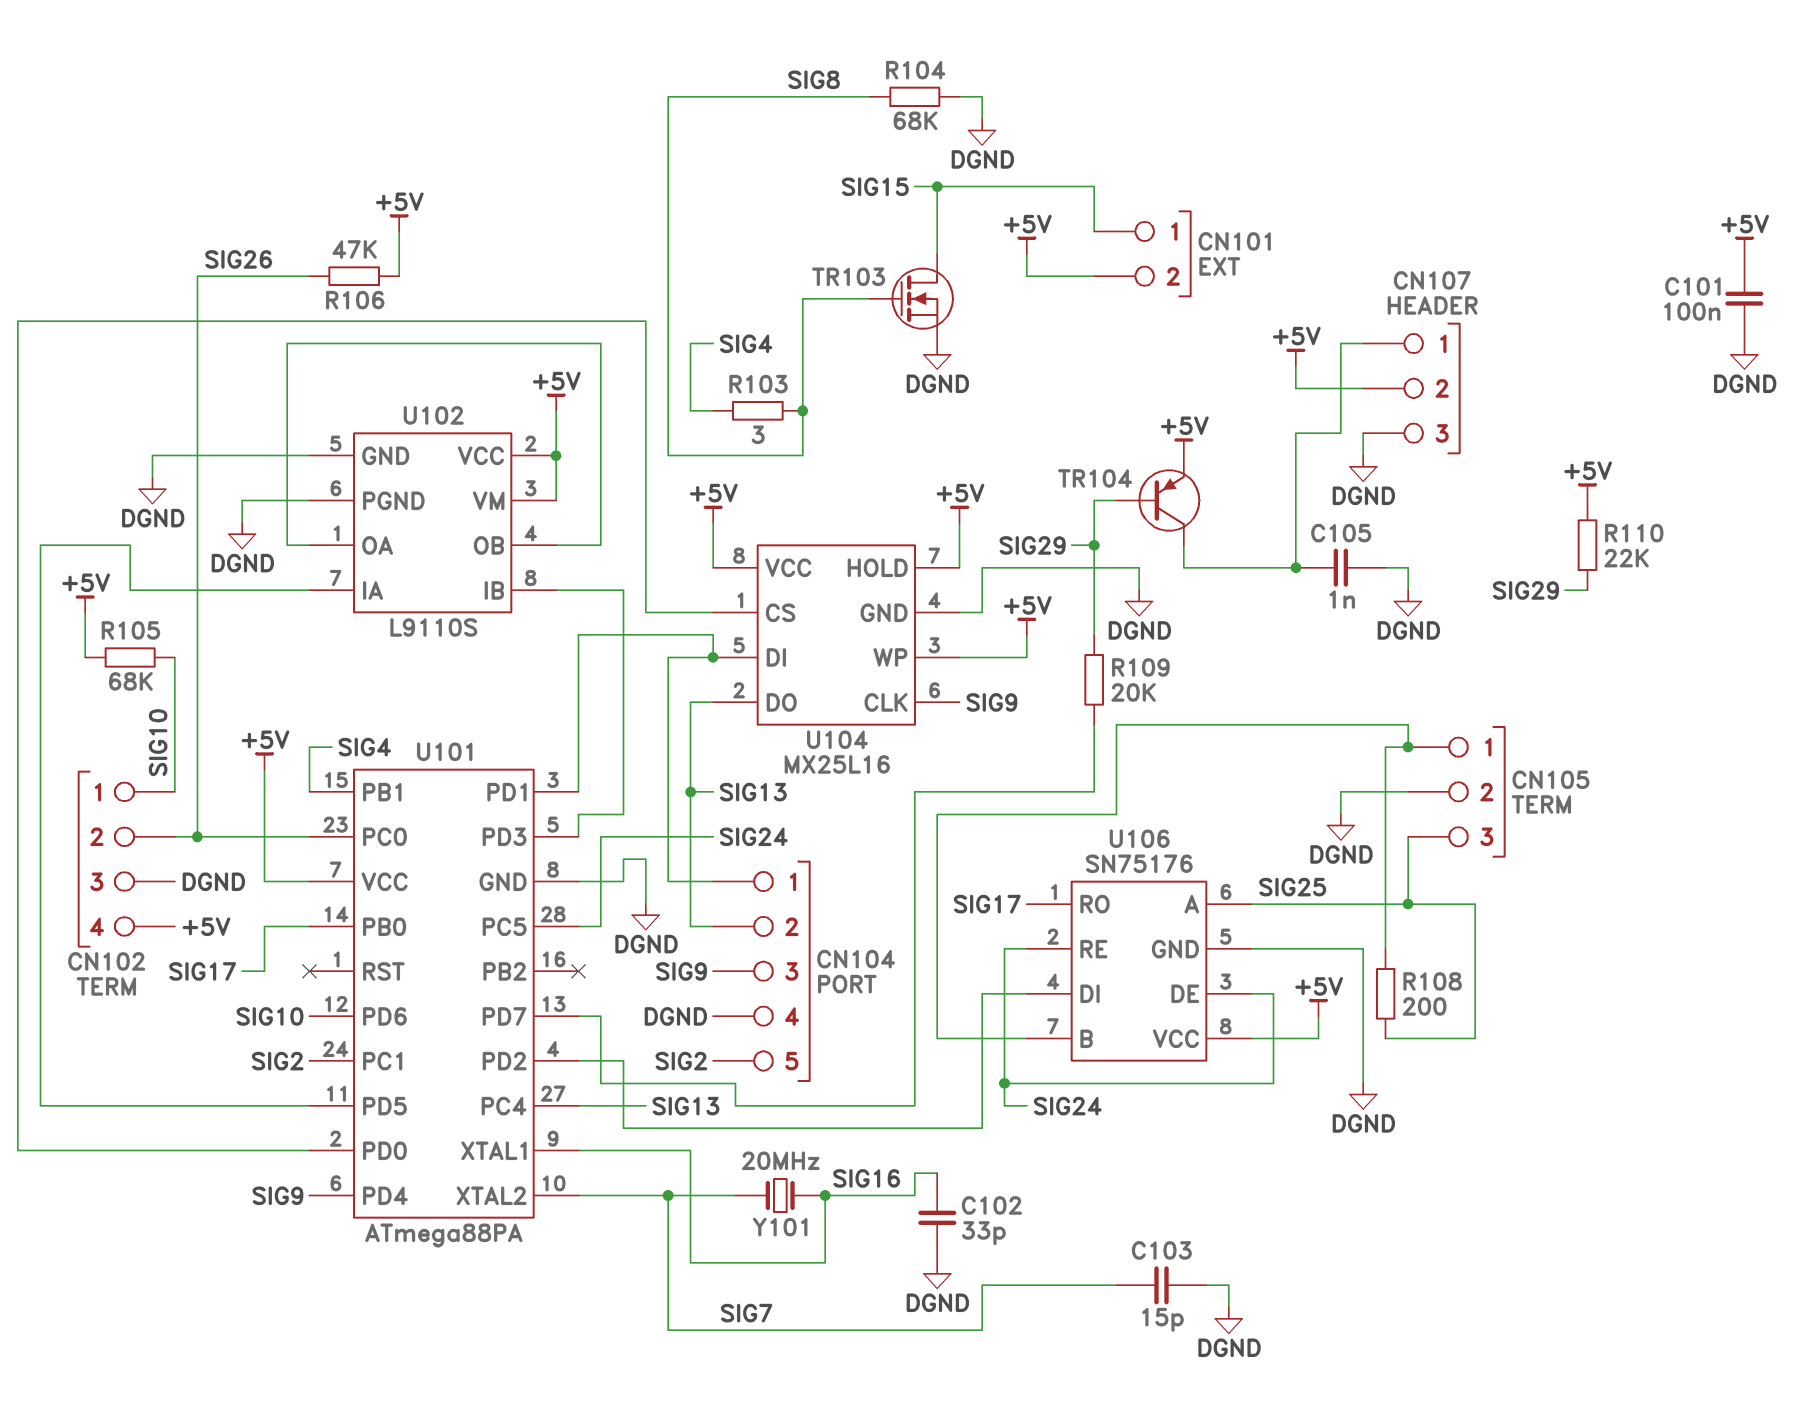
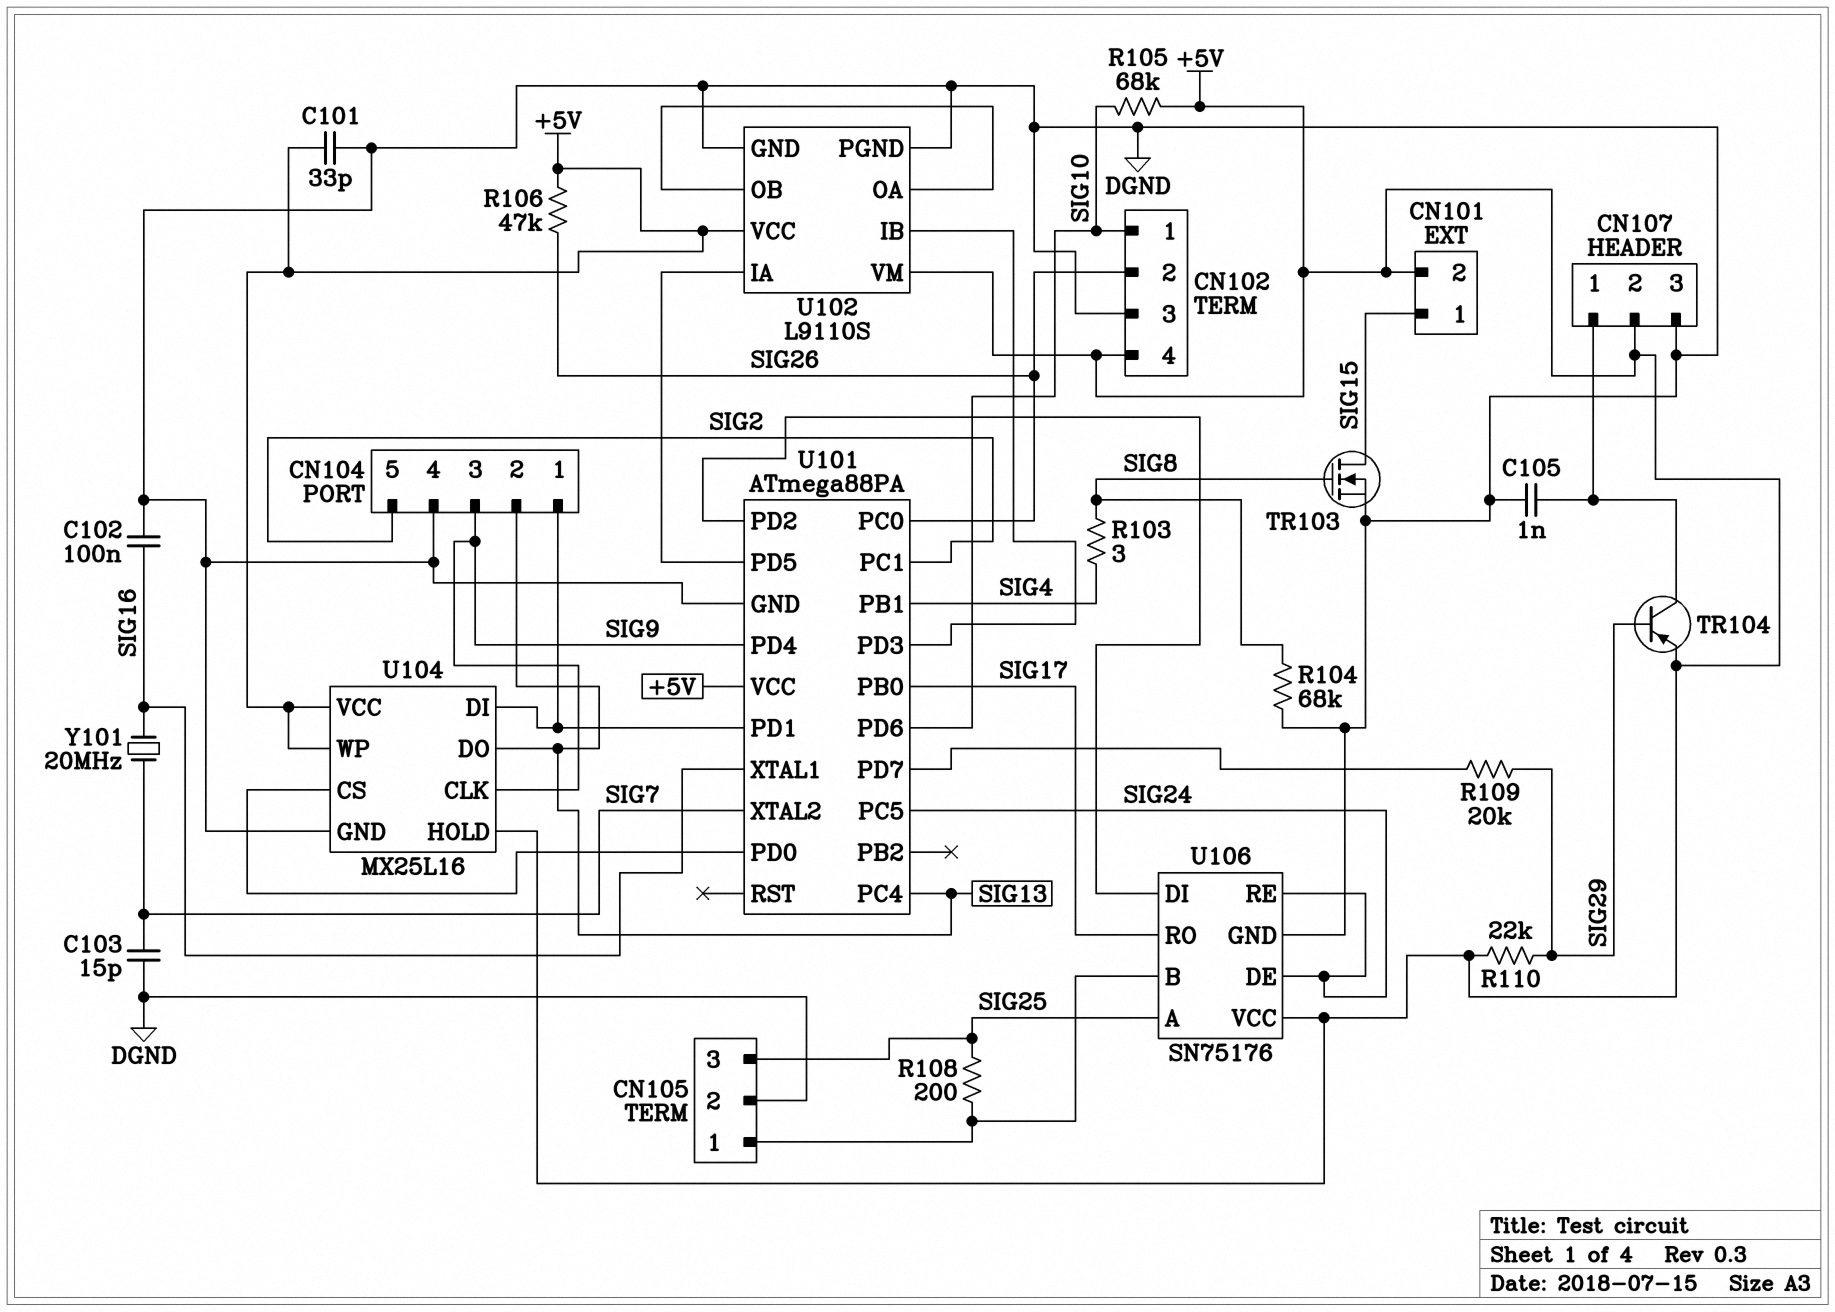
C101: 100nF (+5V, DGND) -> 33pF (+5V, DGND)
C102: 33pF (DGND, SIG16) -> 100nF (DGND, SIG16)

